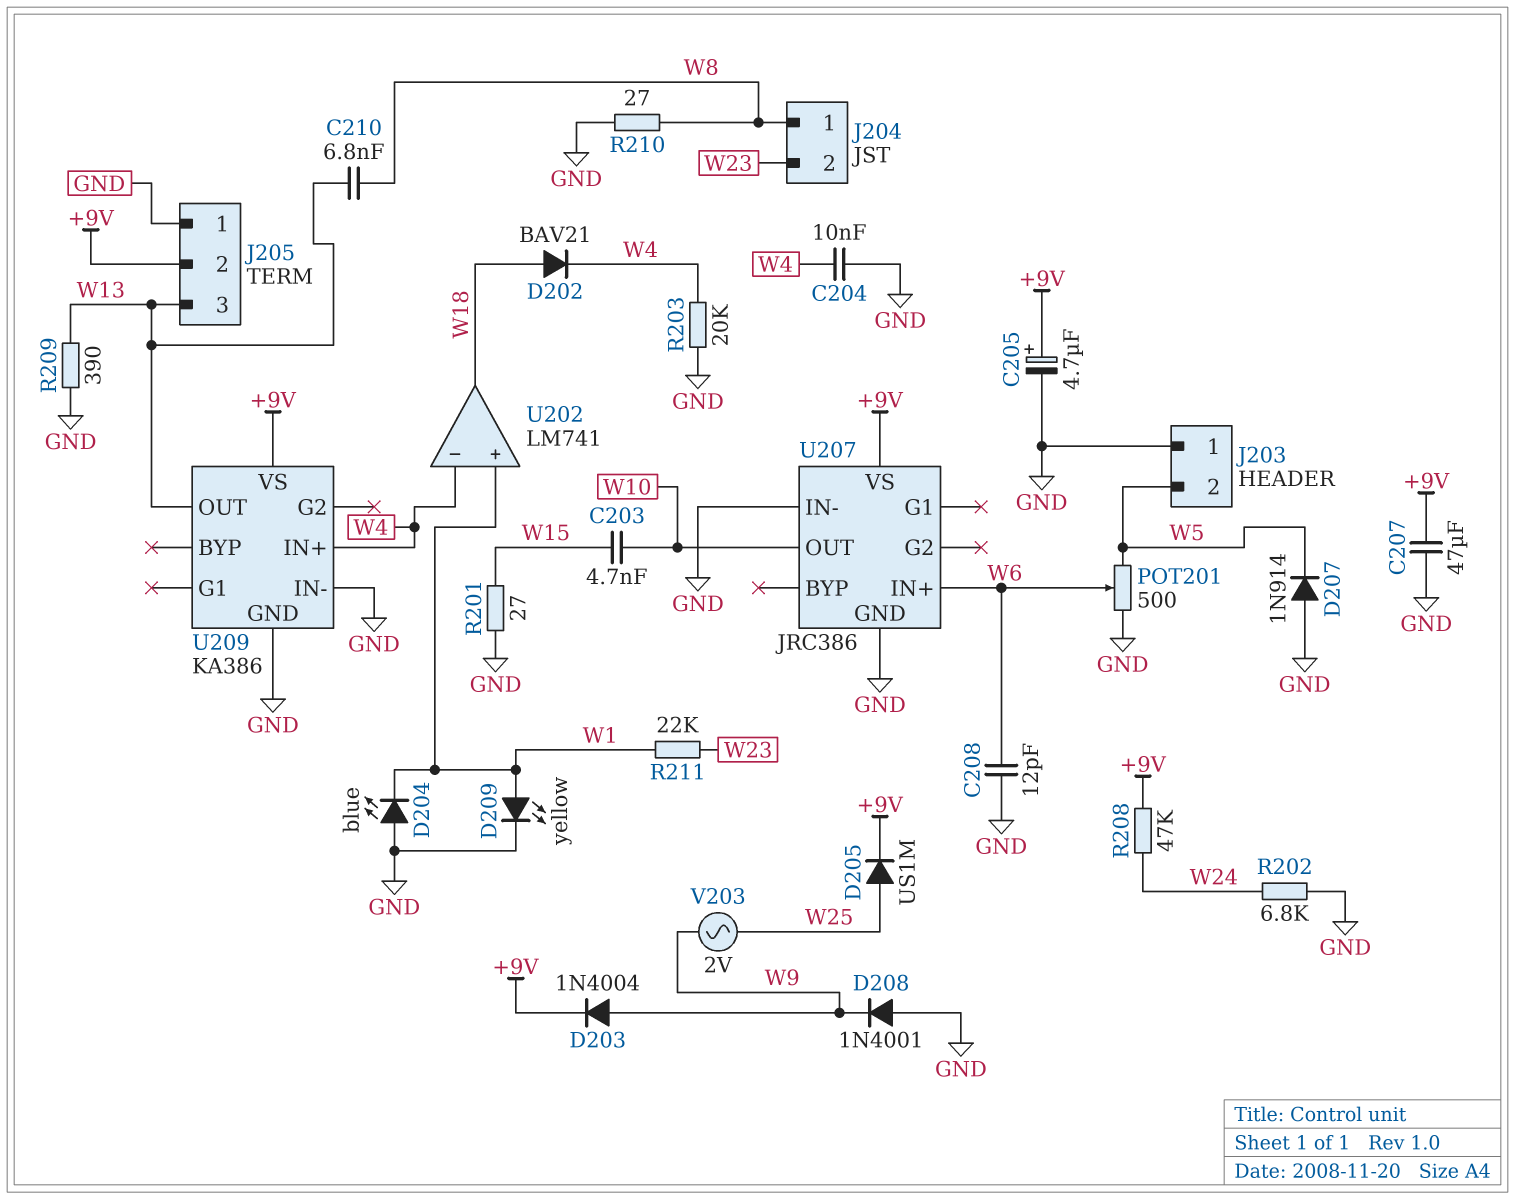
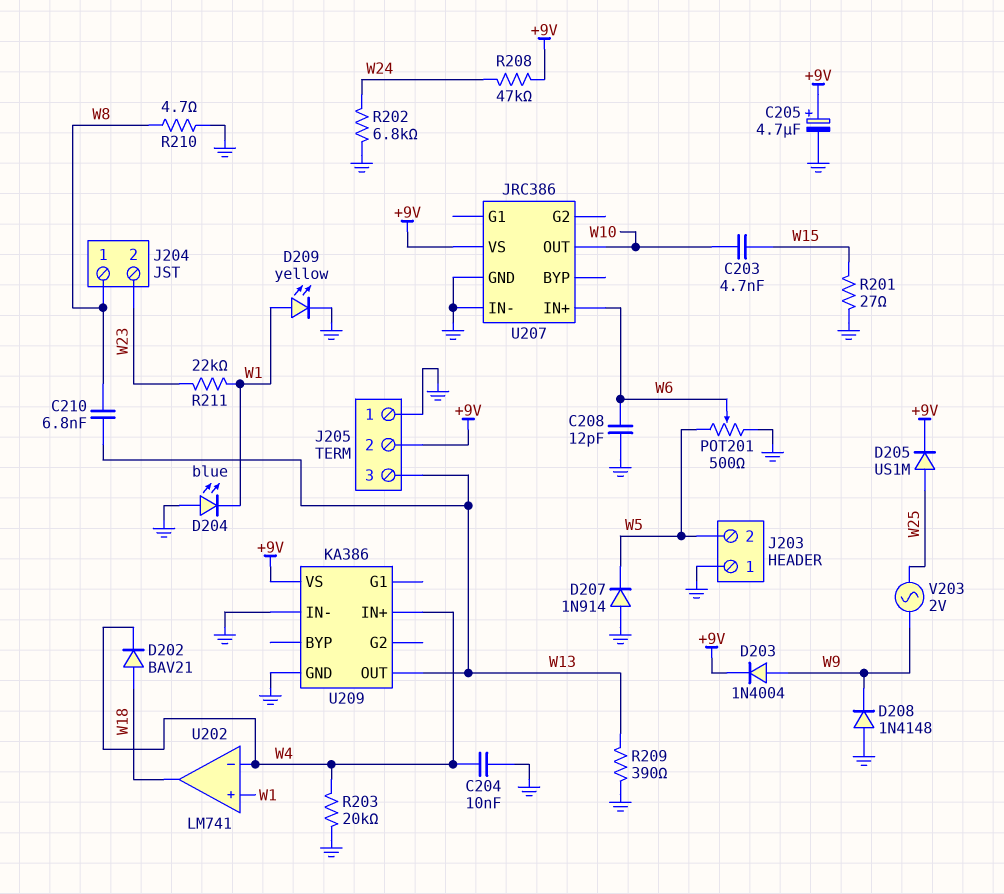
C207: 47uF (+9V, GND) -> none
D208: diode 1N4001 (A GND, K W9) -> diode 1N4148 (A GND, K W9)
R210: 27 (GND, W8) -> 4.7 (GND, W8)

